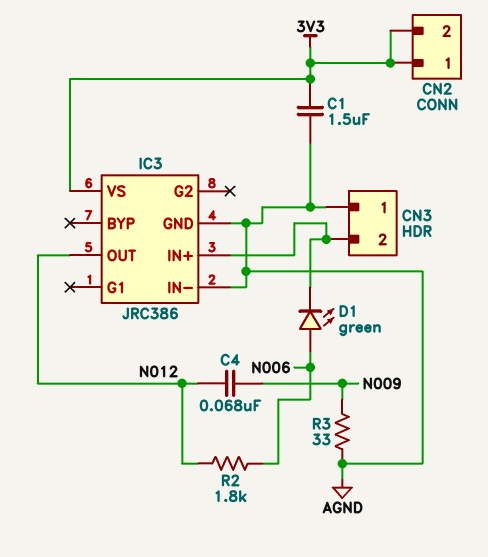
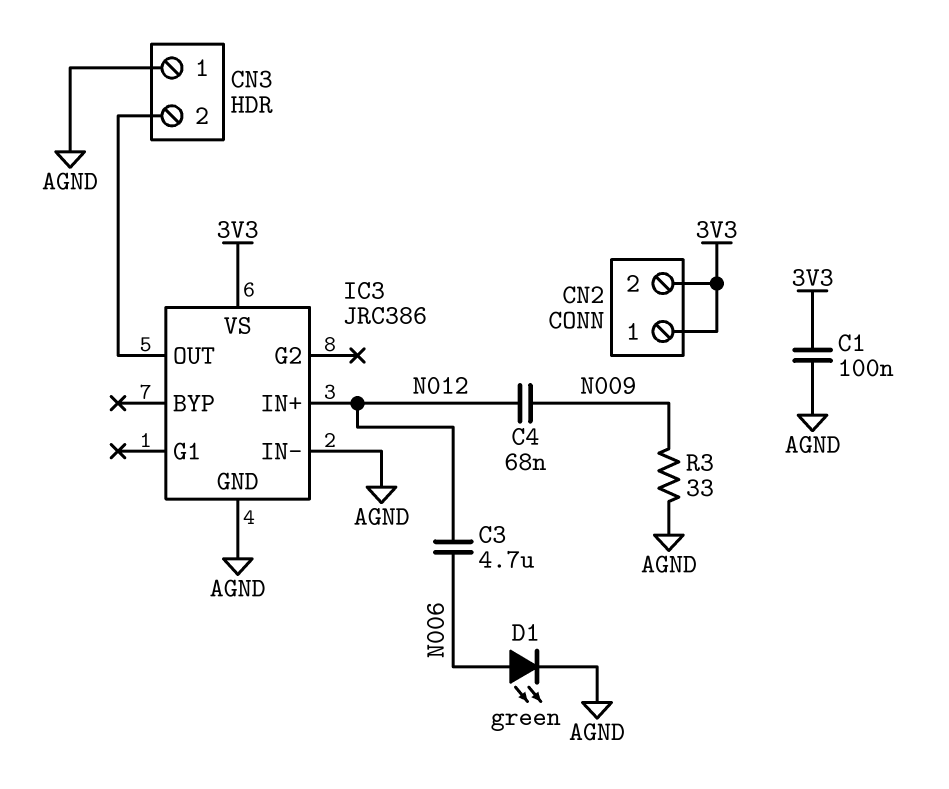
C1: 1.5uF (3V3, AGND) -> 100nF (3V3, AGND)
C3: none -> 4.7uF (N006, N012)
D1: LED green (A N006, K CN3/2) -> LED green (A N006, K AGND)
IC3 pin IN+: CN3/2 -> N012
IC3 pin OUT: N012 -> CN3/2
R2: 1.8k (N006, N012) -> none

